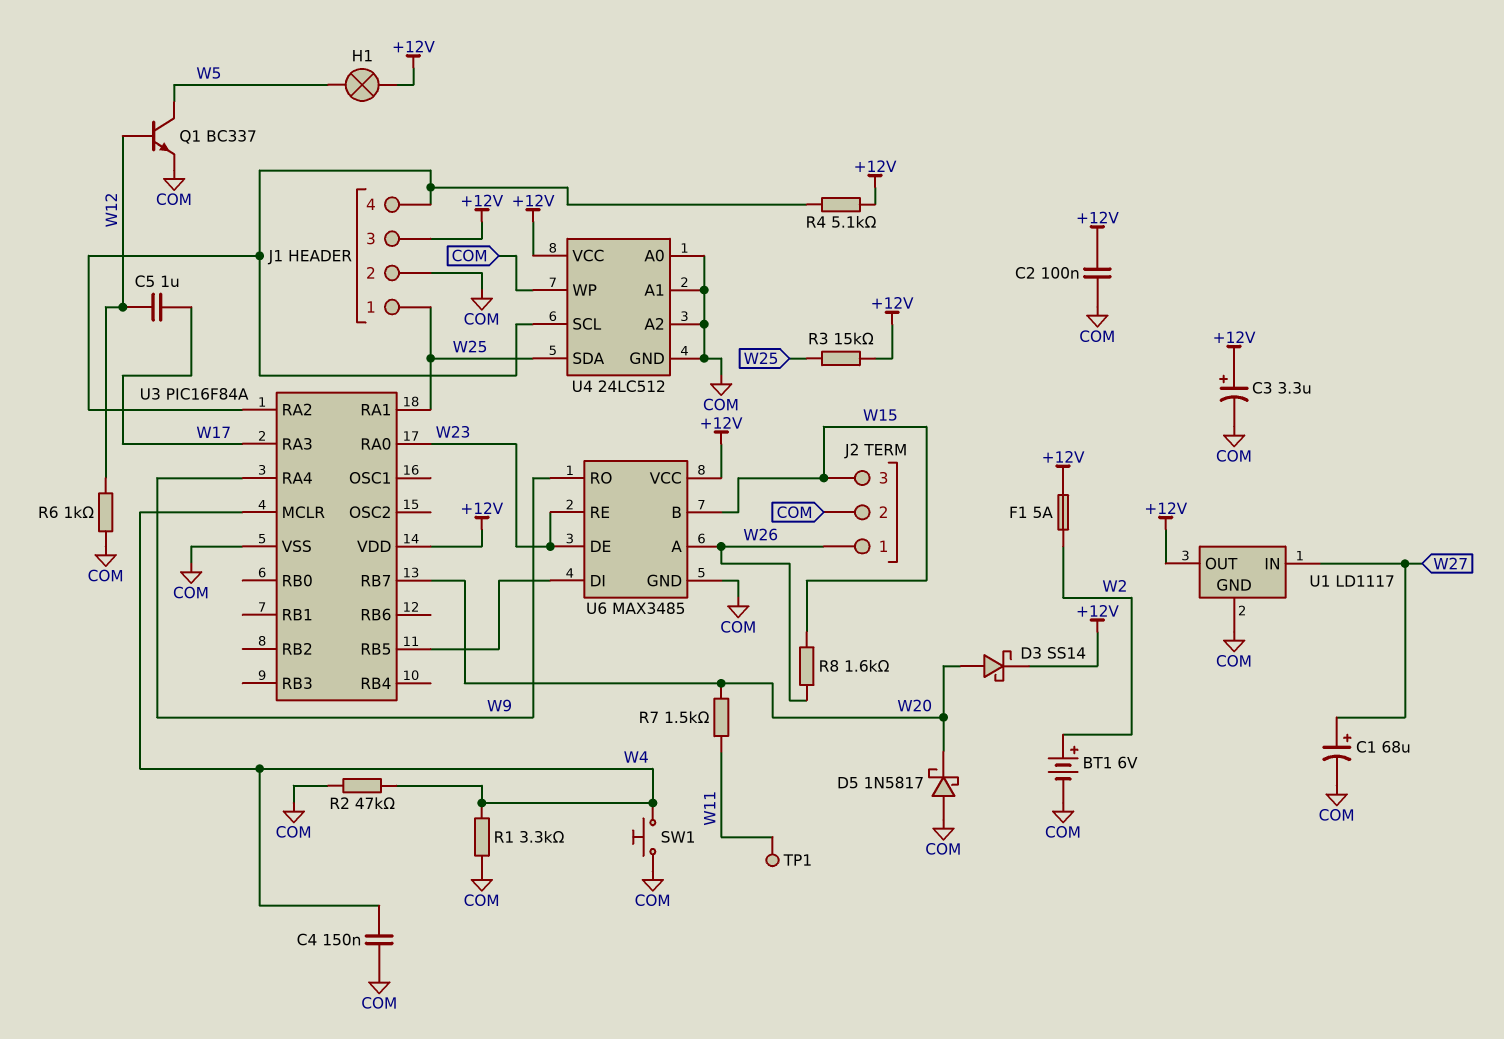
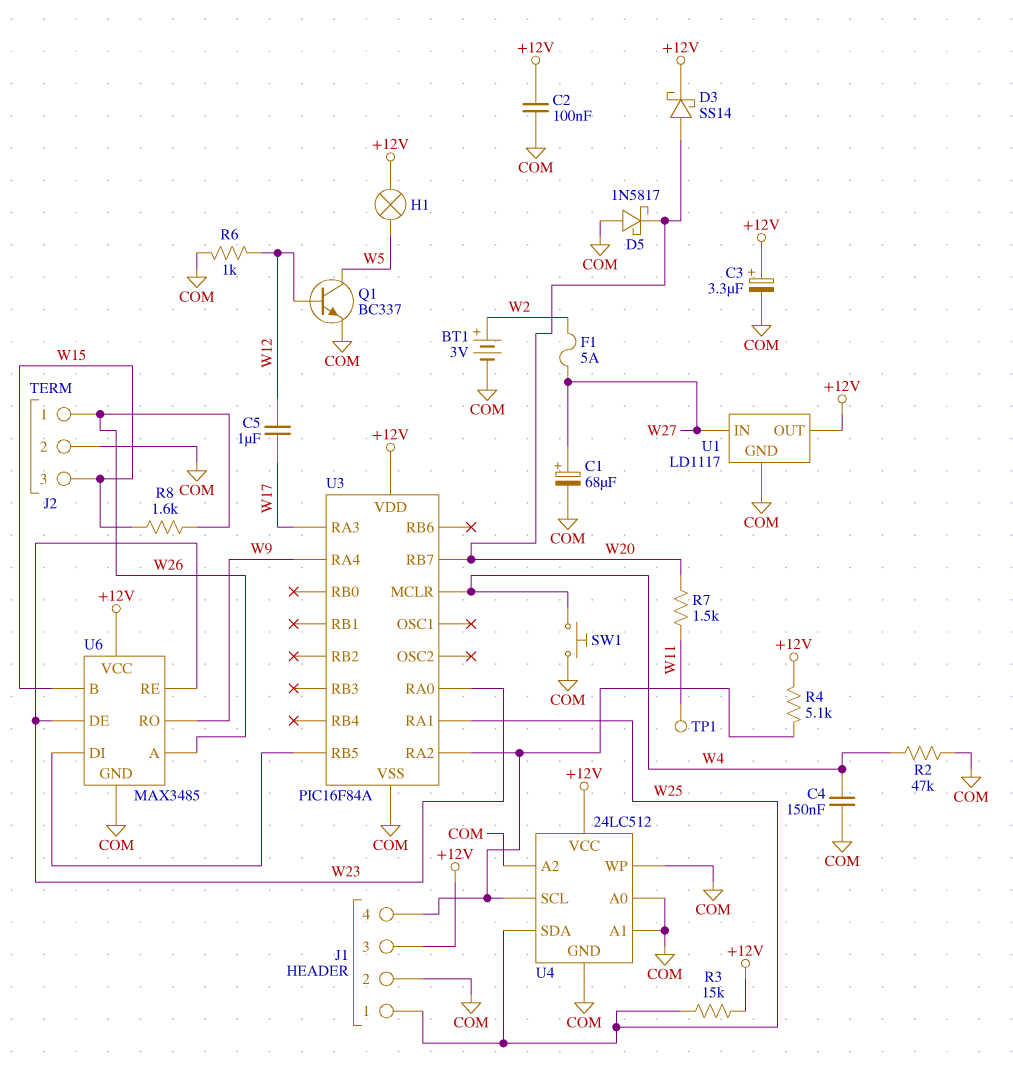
BT1: 6V (plus W2, minus COM) -> 3V (plus W2, minus COM)
F1: 5A (+12V, W2) -> 5A (W2, W27)
R1: 3.3k (COM, W4) -> none

